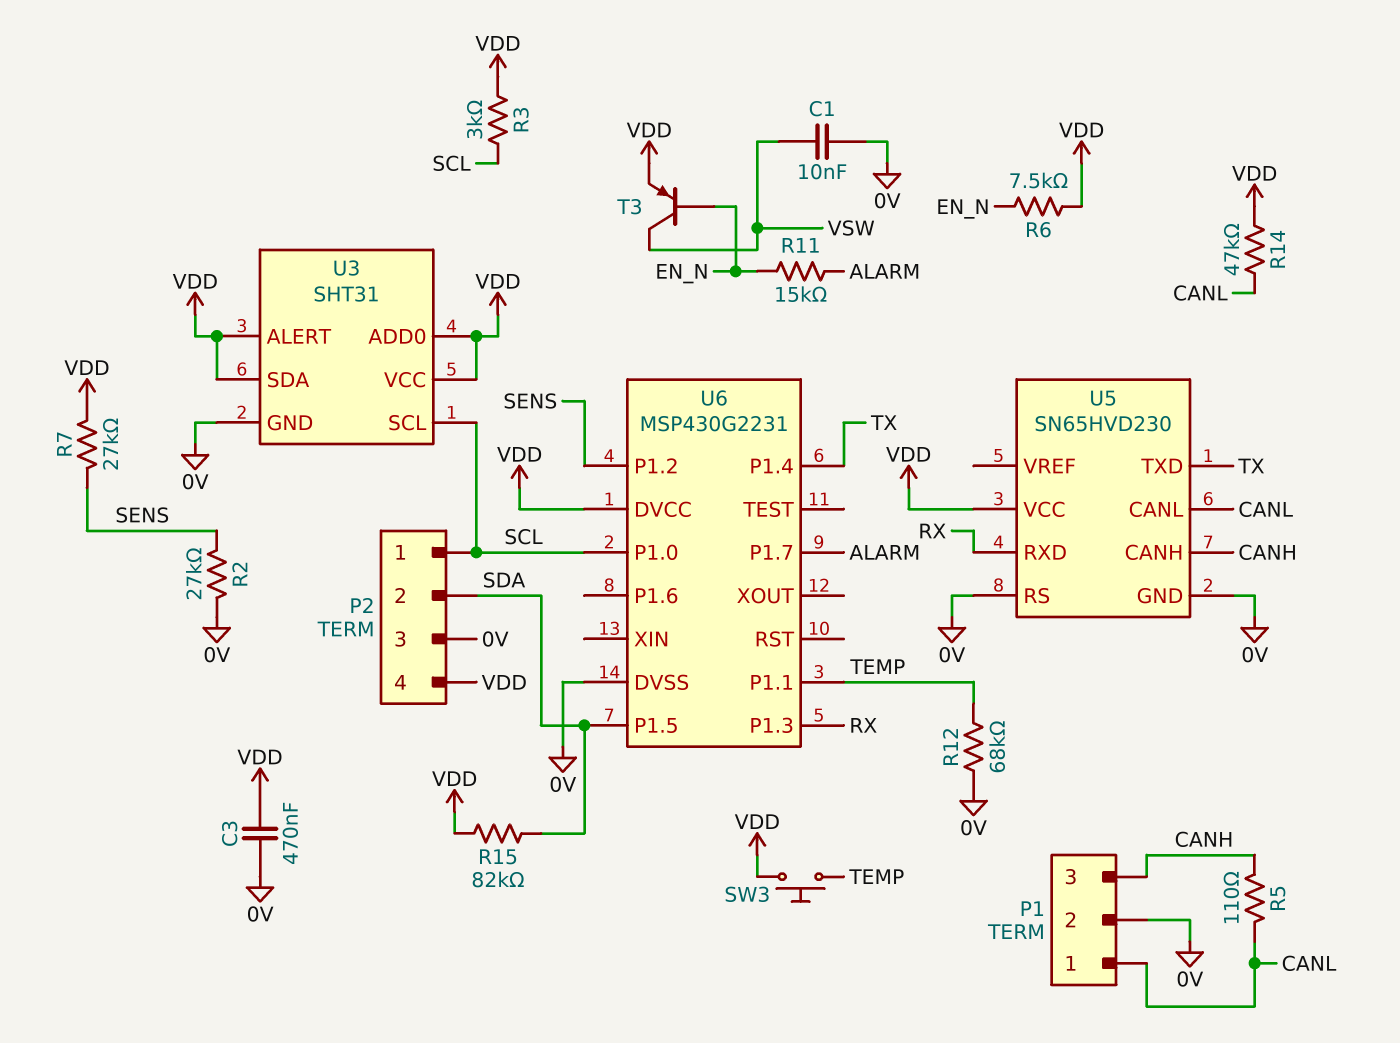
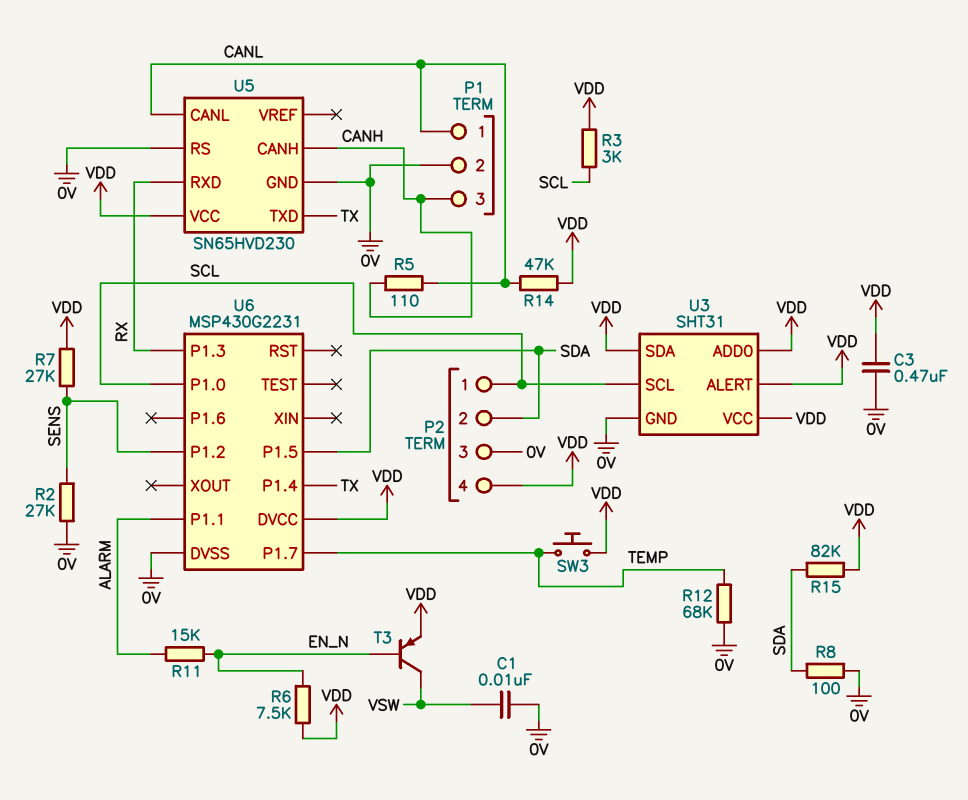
R8: none -> 100 (0V, SDA)
U6 pin P1.1: TEMP -> ALARM
U6 pin P1.7: ALARM -> TEMP

